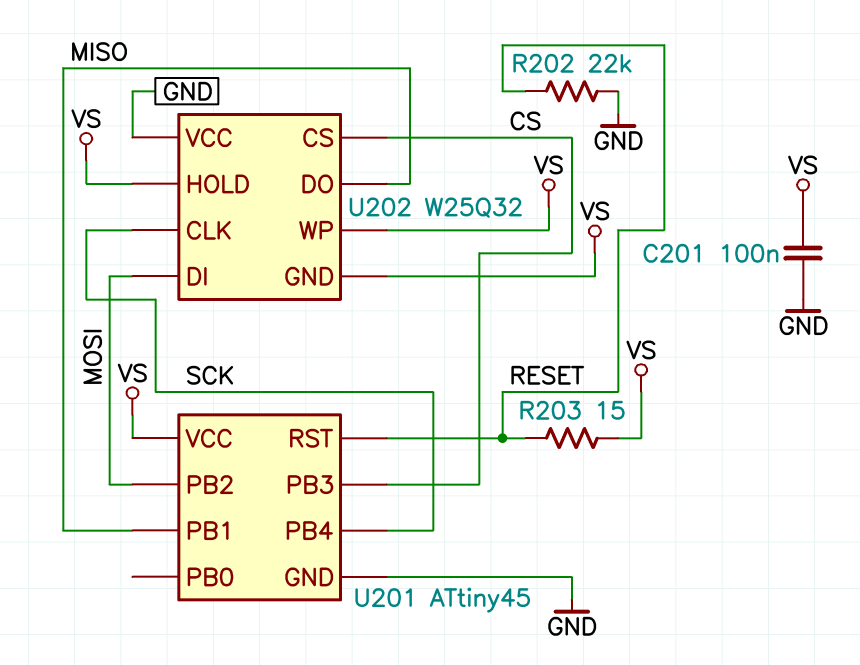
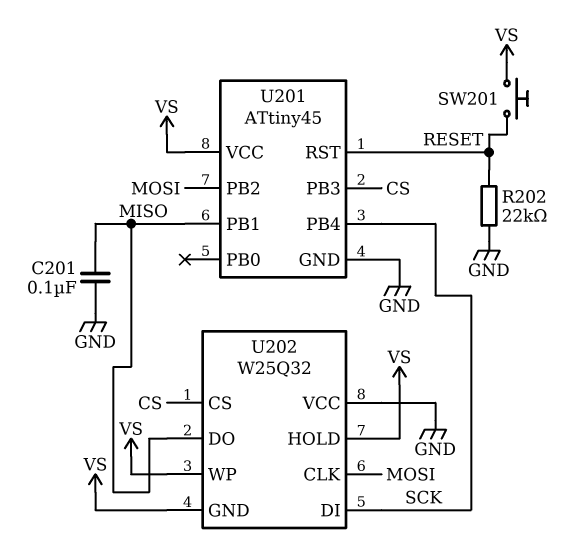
C201: 100nF (GND, VS) -> 100nF (GND, MISO)
R203: 15 (RESET, VS) -> none
SW201: none -> button (RESET, VS)
U202 pin CLK: SCK -> MOSI
U202 pin DI: MOSI -> SCK

